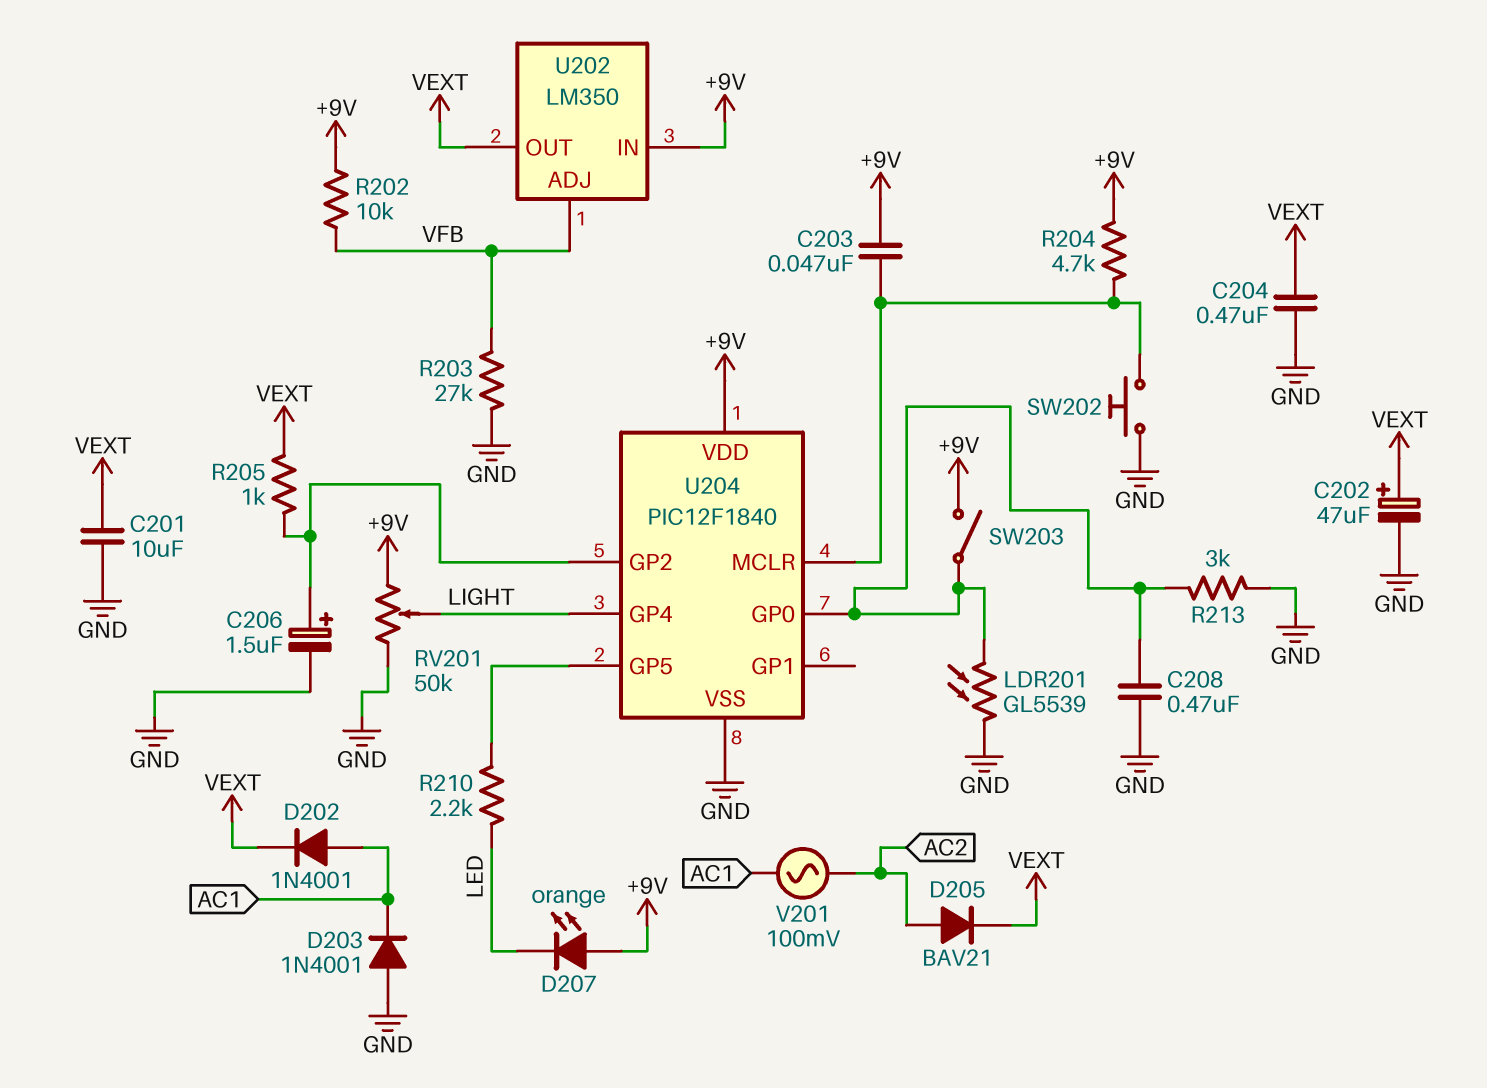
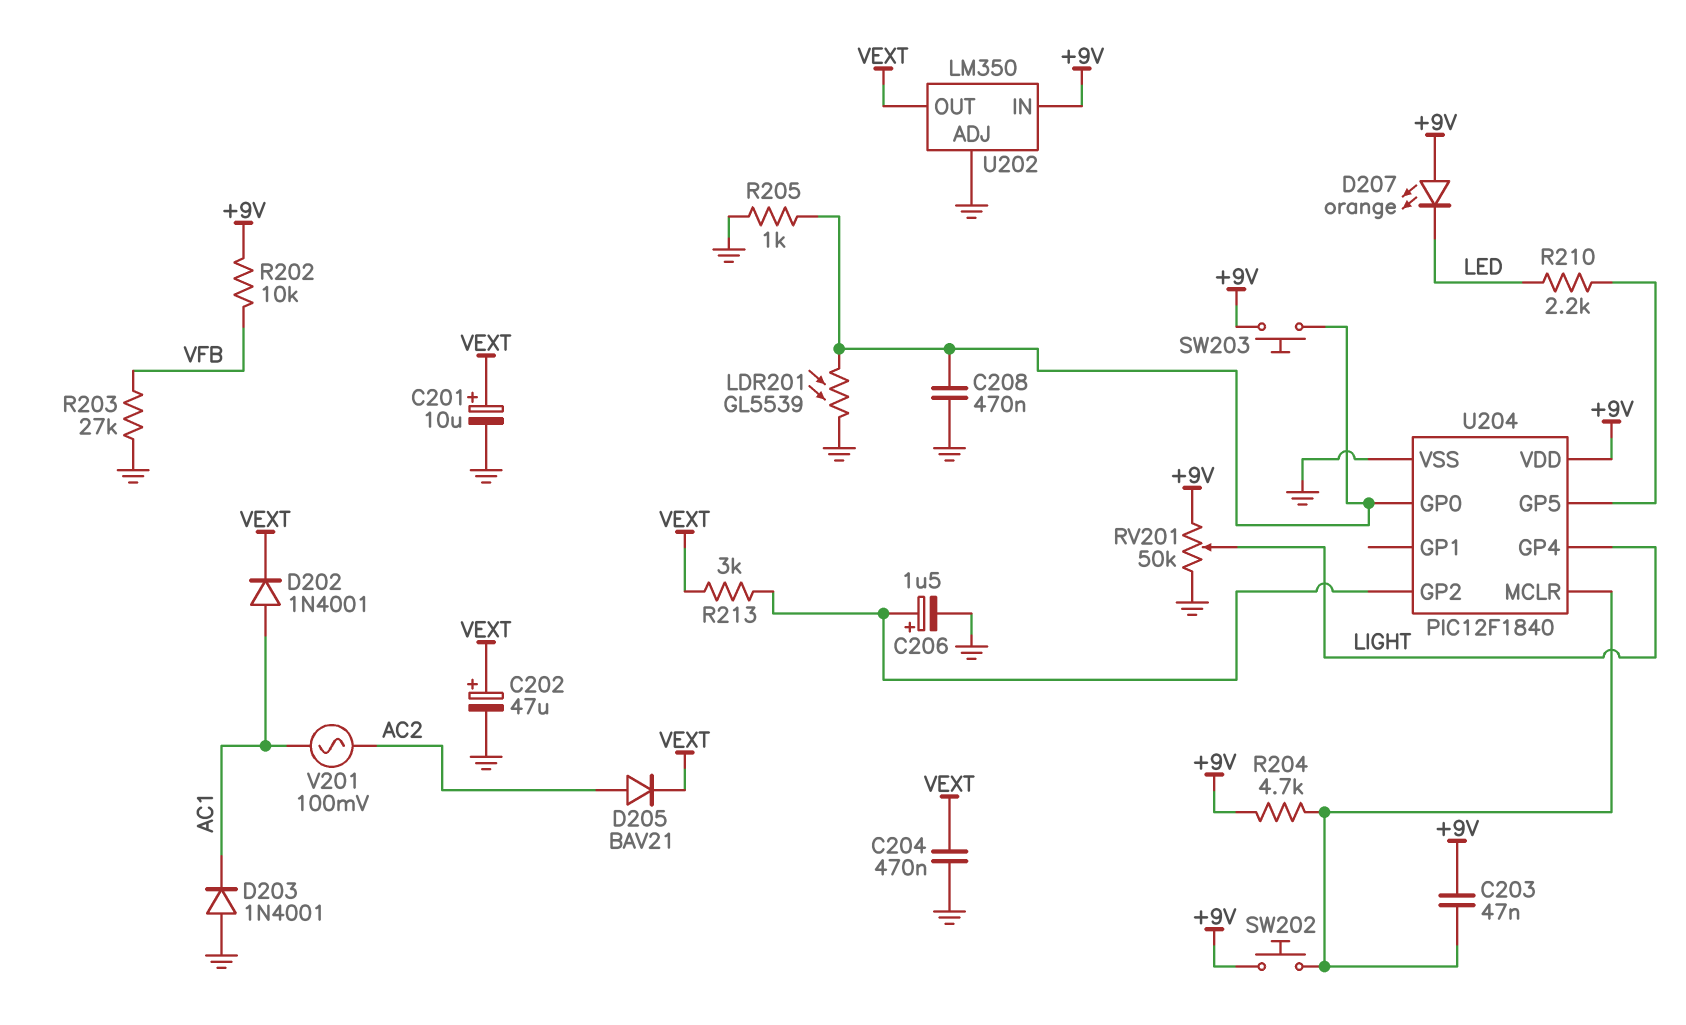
C201: 10uF (GND, VEXT) -> 10uF (plus VEXT, minus GND)
R205: 1k (U204/GP2, VEXT) -> 1k (GND, U204/GP0)
R213: 3k (GND, U204/GP0) -> 3k (U204/GP2, VEXT)
SW202: button (GND, U204/MCLR) -> button (+9V, U204/MCLR)
SW203: switch (+9V, U204/GP0) -> button (+9V, U204/GP0)
U202 pin ADJ: VFB -> GND

